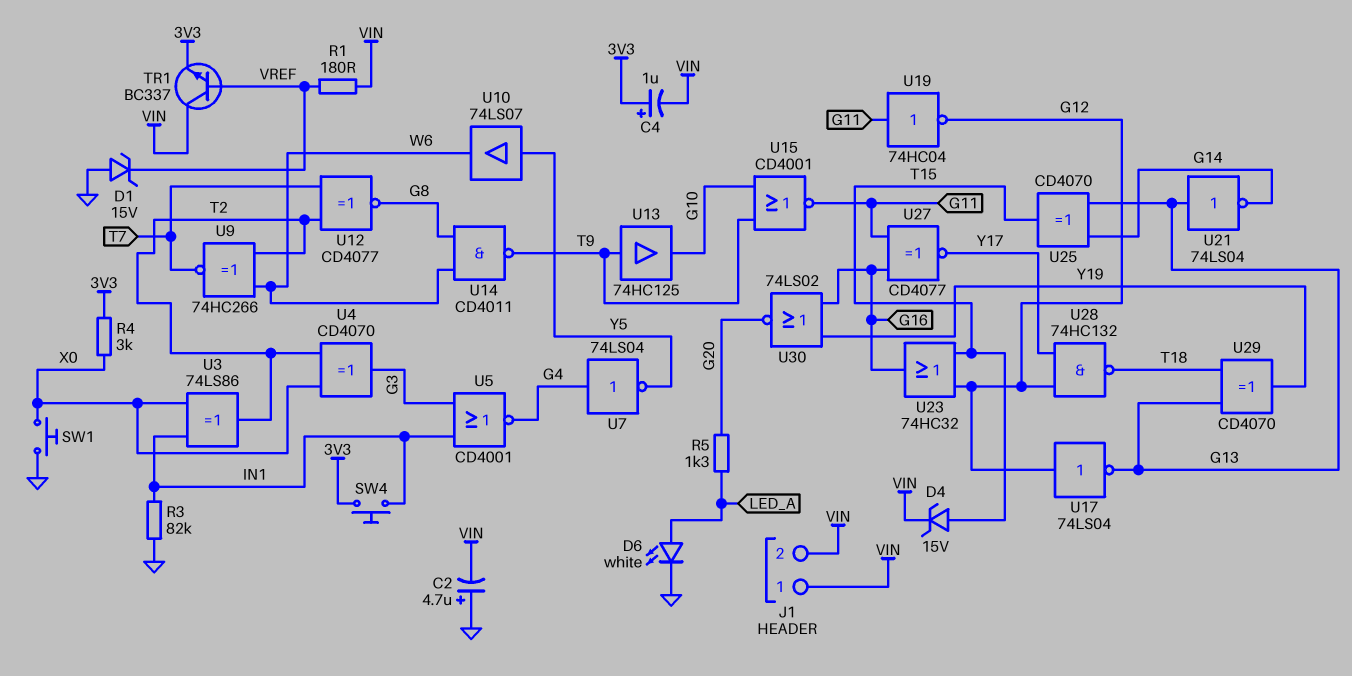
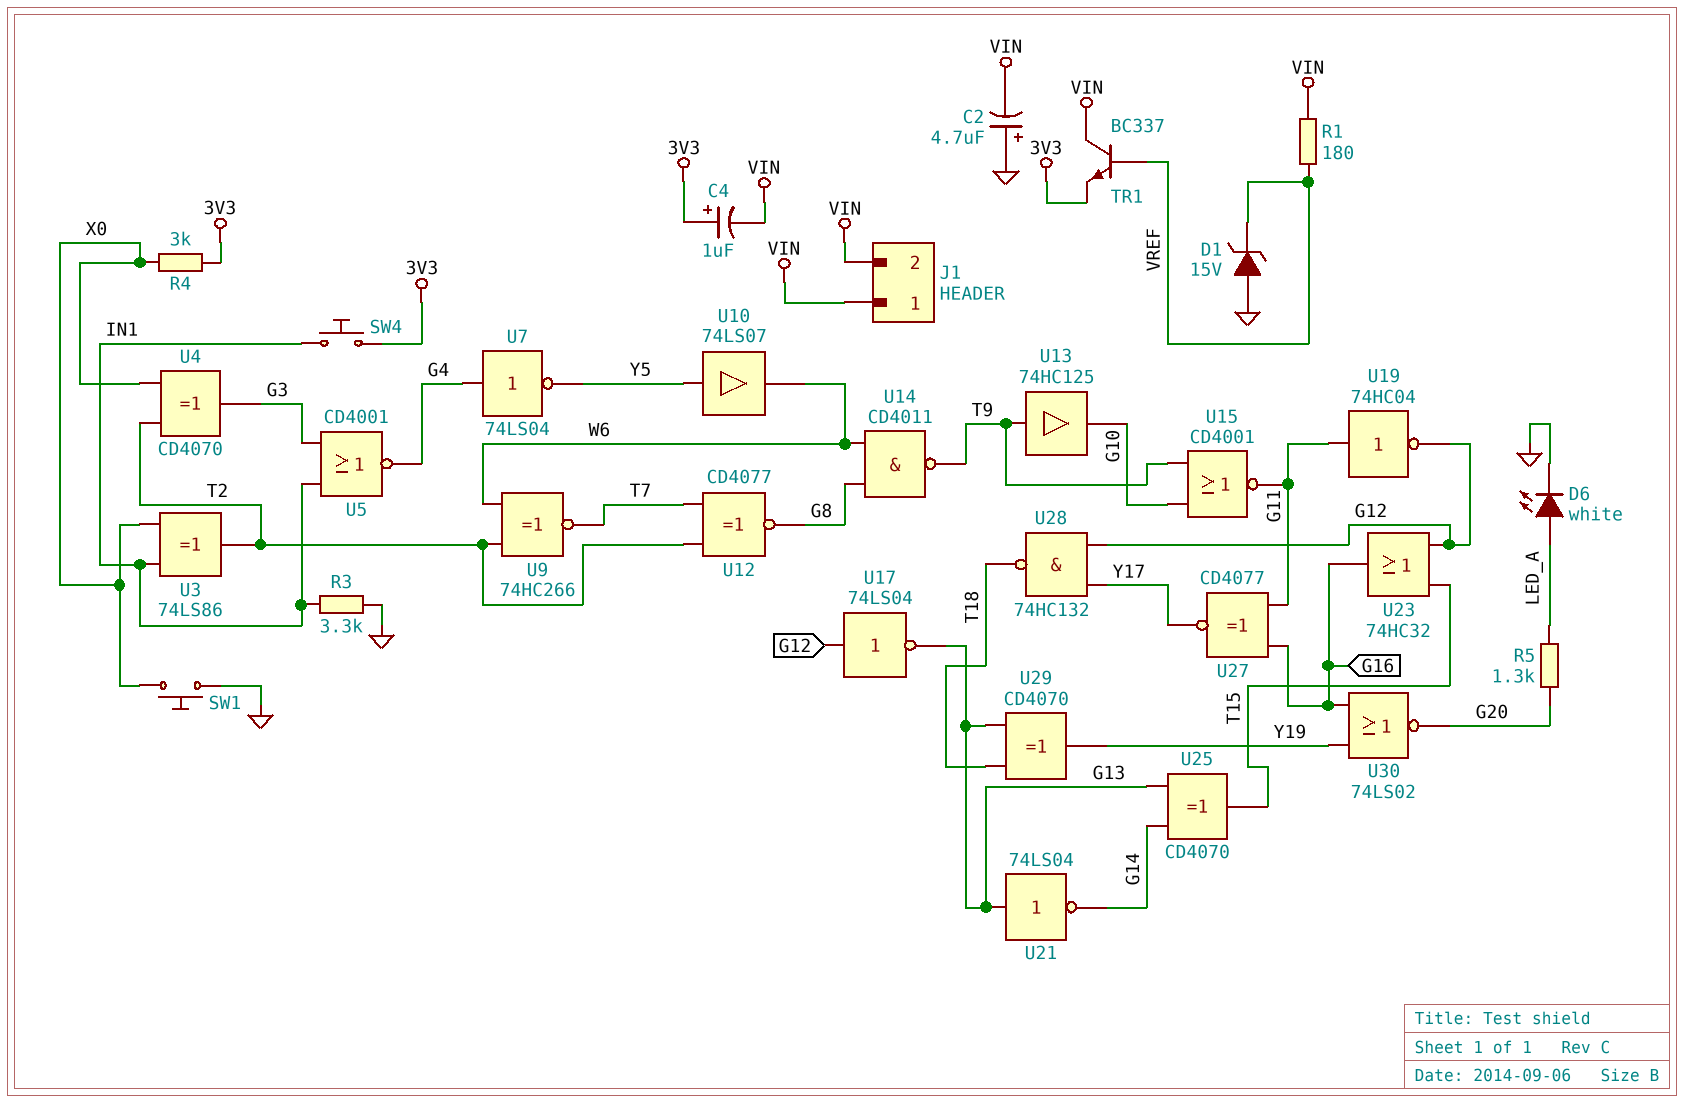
D4: zener 15V (A T15, K VIN) -> none
R3: 82k (GND, IN1) -> 3.3k (GND, IN1)

